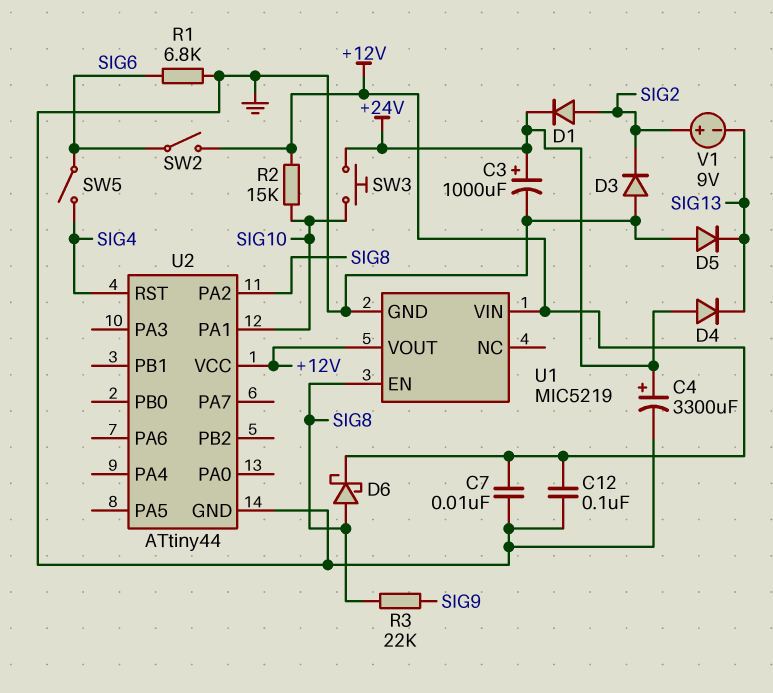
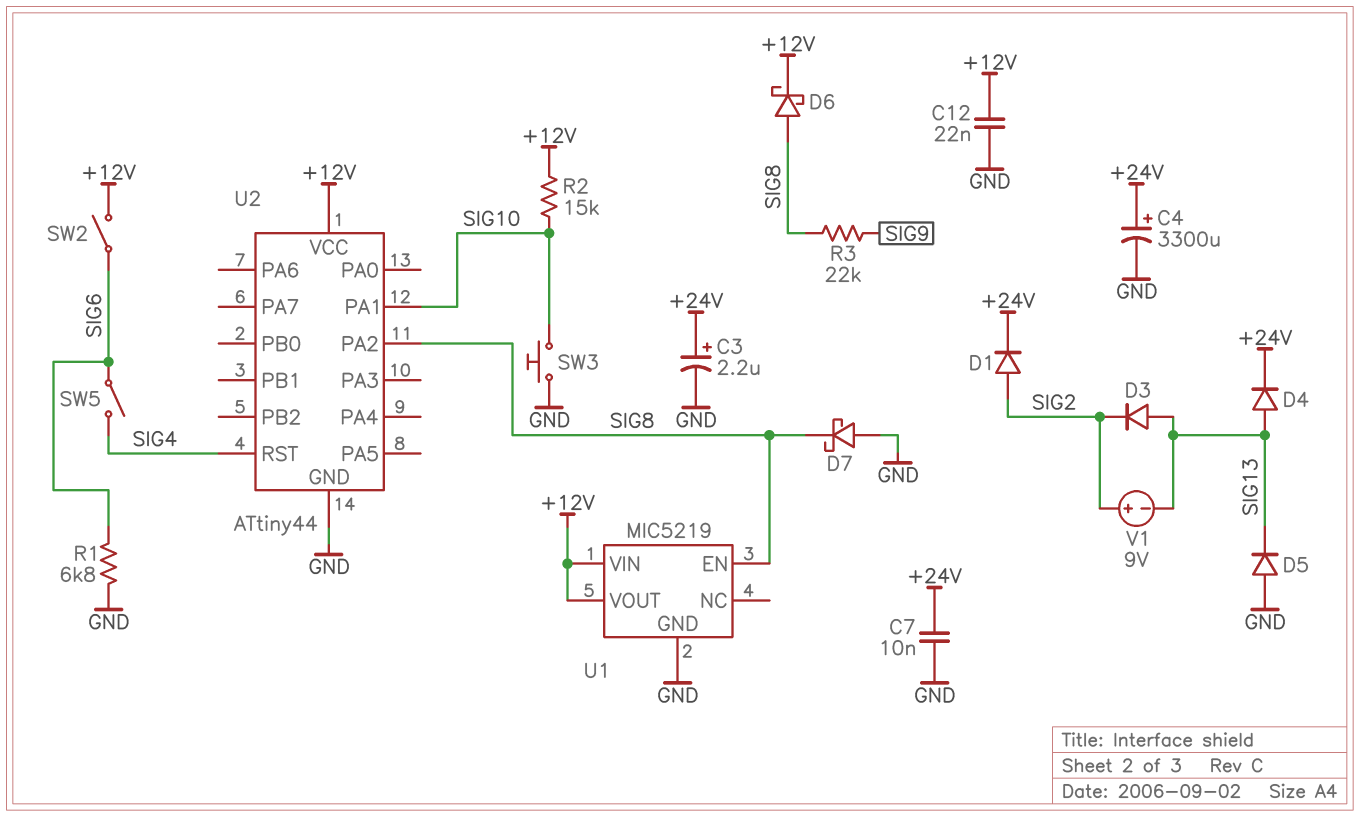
C3: 1000uF (plus +24V, minus GND) -> 2.2uF (plus +24V, minus GND)
C7: 10nF (+12V, GND) -> 10nF (+24V, GND)
C12: 100nF (+12V, GND) -> 22nF (+12V, GND)
D3: diode (A GND, K SIG2) -> diode (A SIG13, K SIG2)
D4: diode (A +24V, K SIG13) -> diode (A SIG13, K +24V)
D7: none -> schottky (A GND, K SIG8)
SW3: button (+24V, SIG10) -> button (GND, SIG10)

